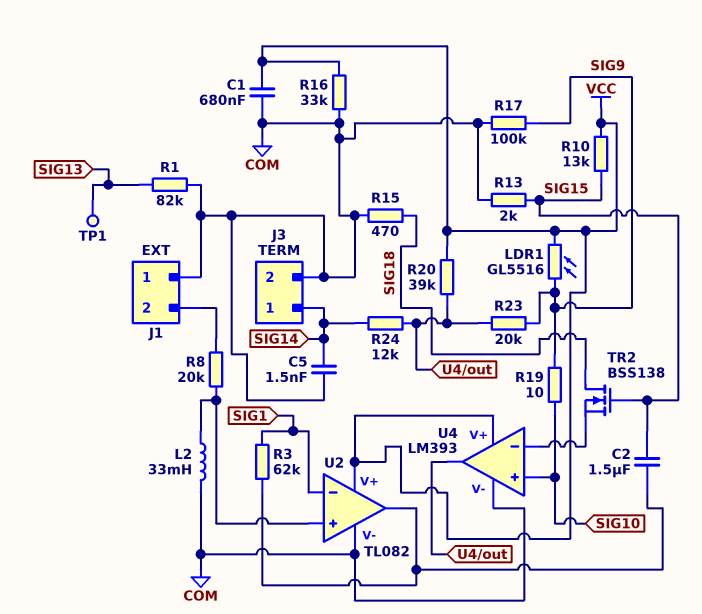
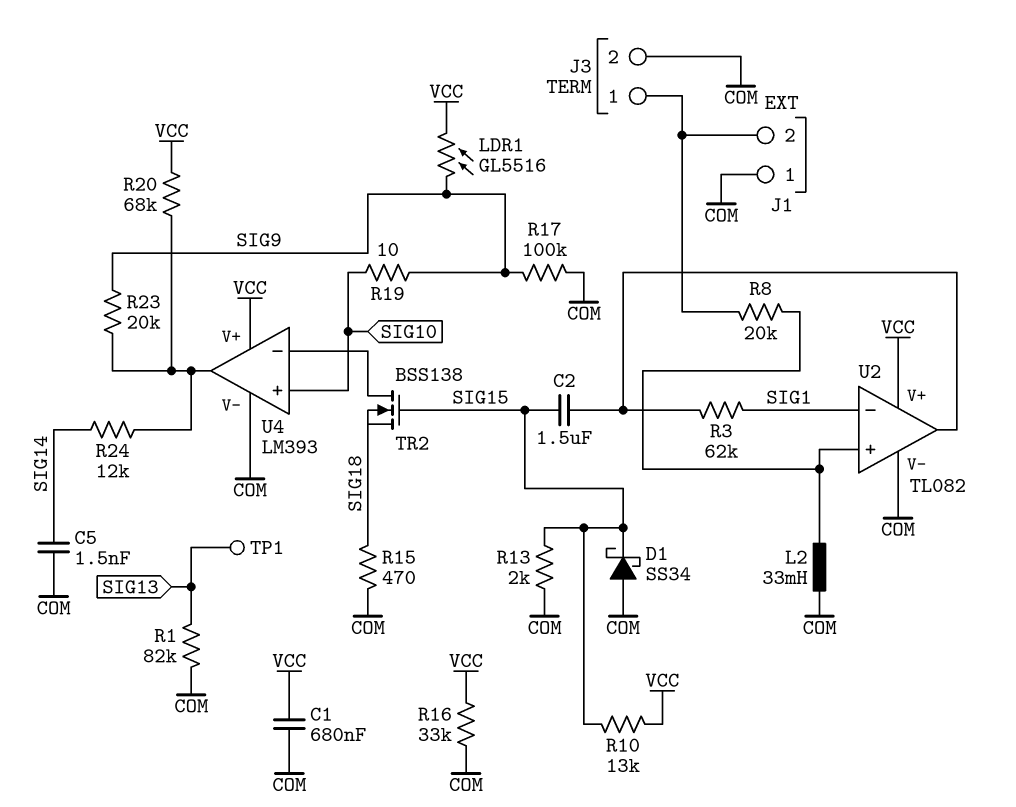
D1: none -> schottky SS34 (A COM, K SIG15)
J3 pin 1: SIG14 -> J1/2
R20: 39k (U4/out, VCC) -> 68k (U4/out, VCC)
TR2: NMOS BSS138 (G SIG15, D SIG18, S U4/in-) -> NMOS BSS138 (G SIG15, D U4/in-, S SIG18)

